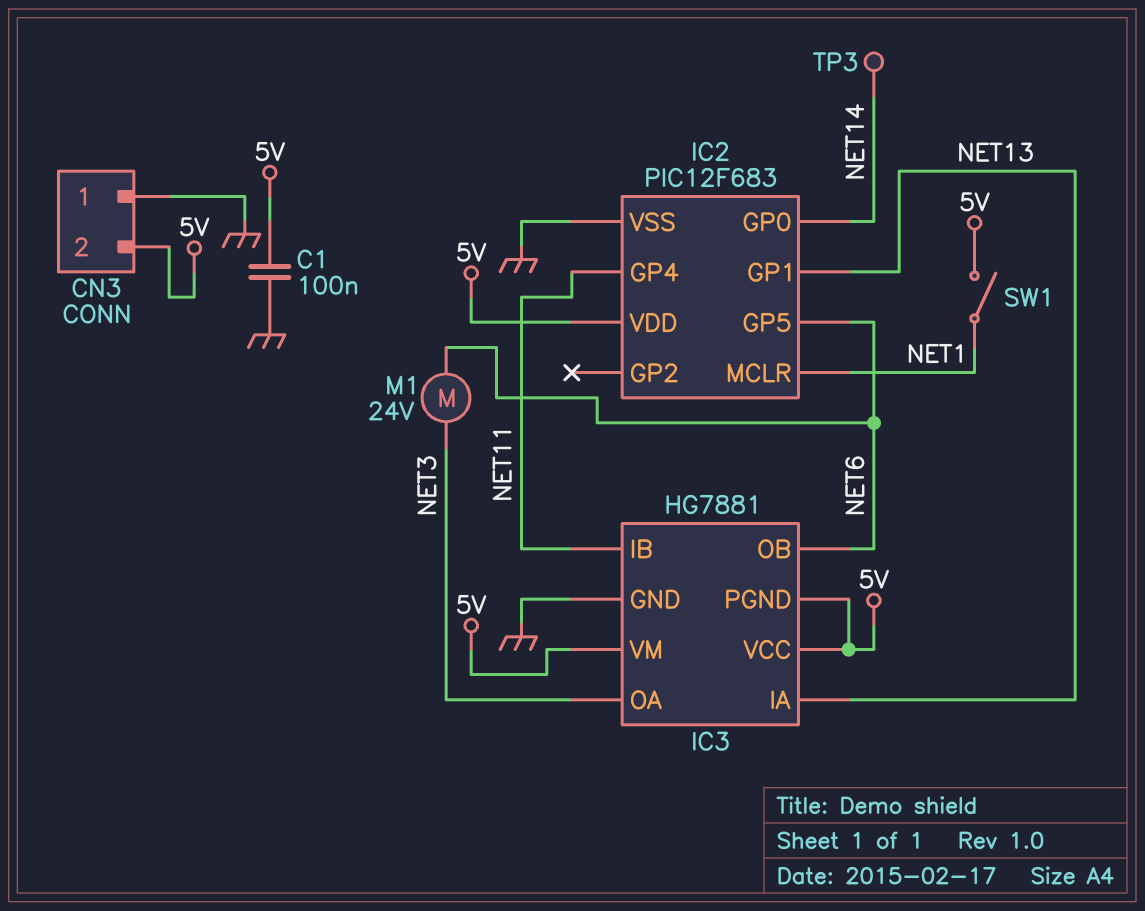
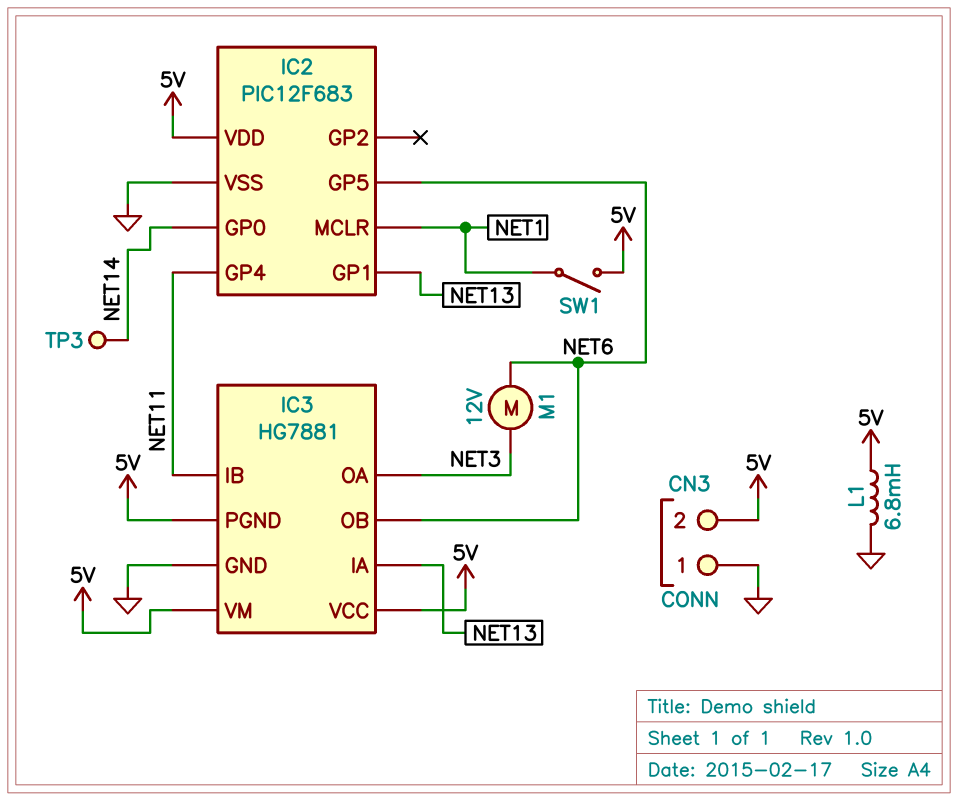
C1: 100nF (5V, GND) -> none
L1: none -> 6.8mH (5V, GND)
M1: motor 24V (NET3, NET6) -> motor 12V (NET3, NET6)

